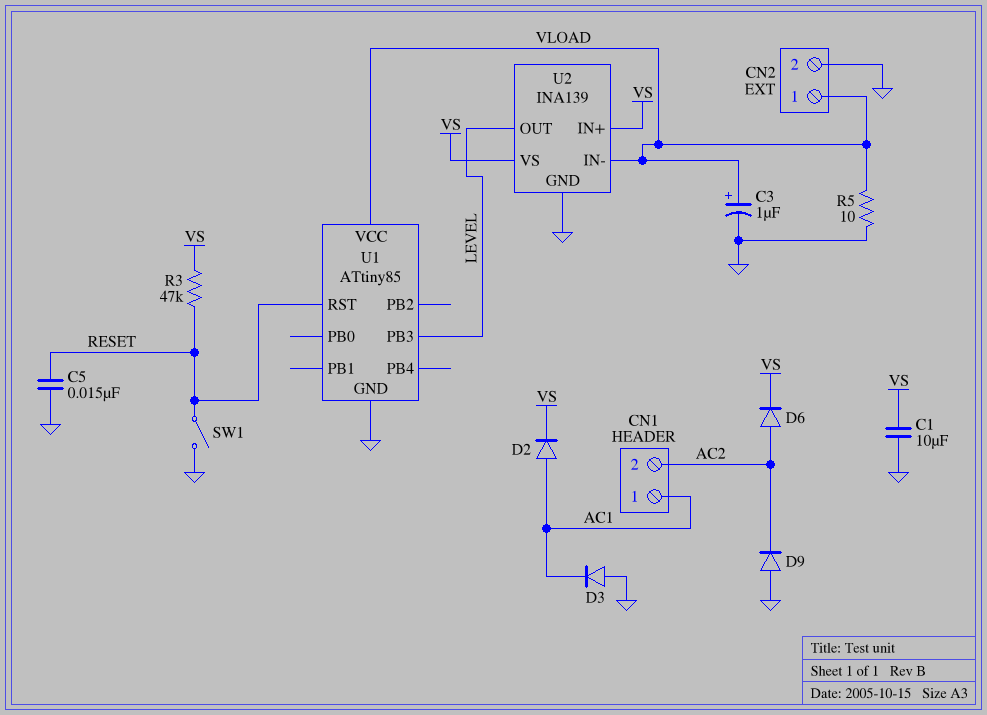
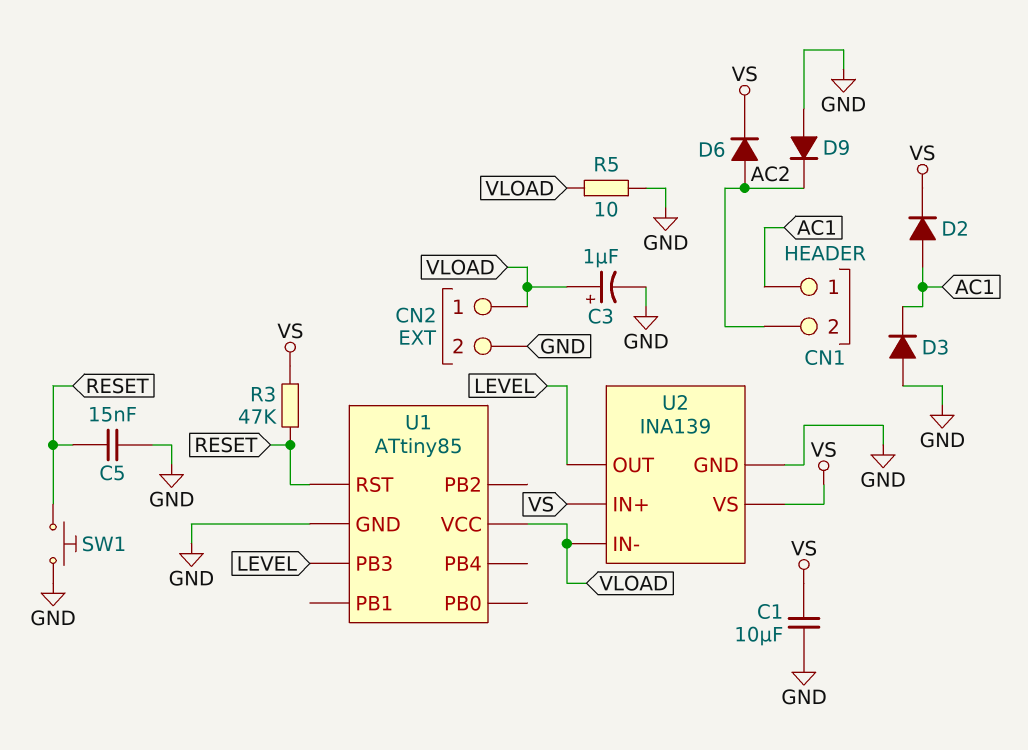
SW1: switch (GND, RESET) -> button (GND, RESET)

